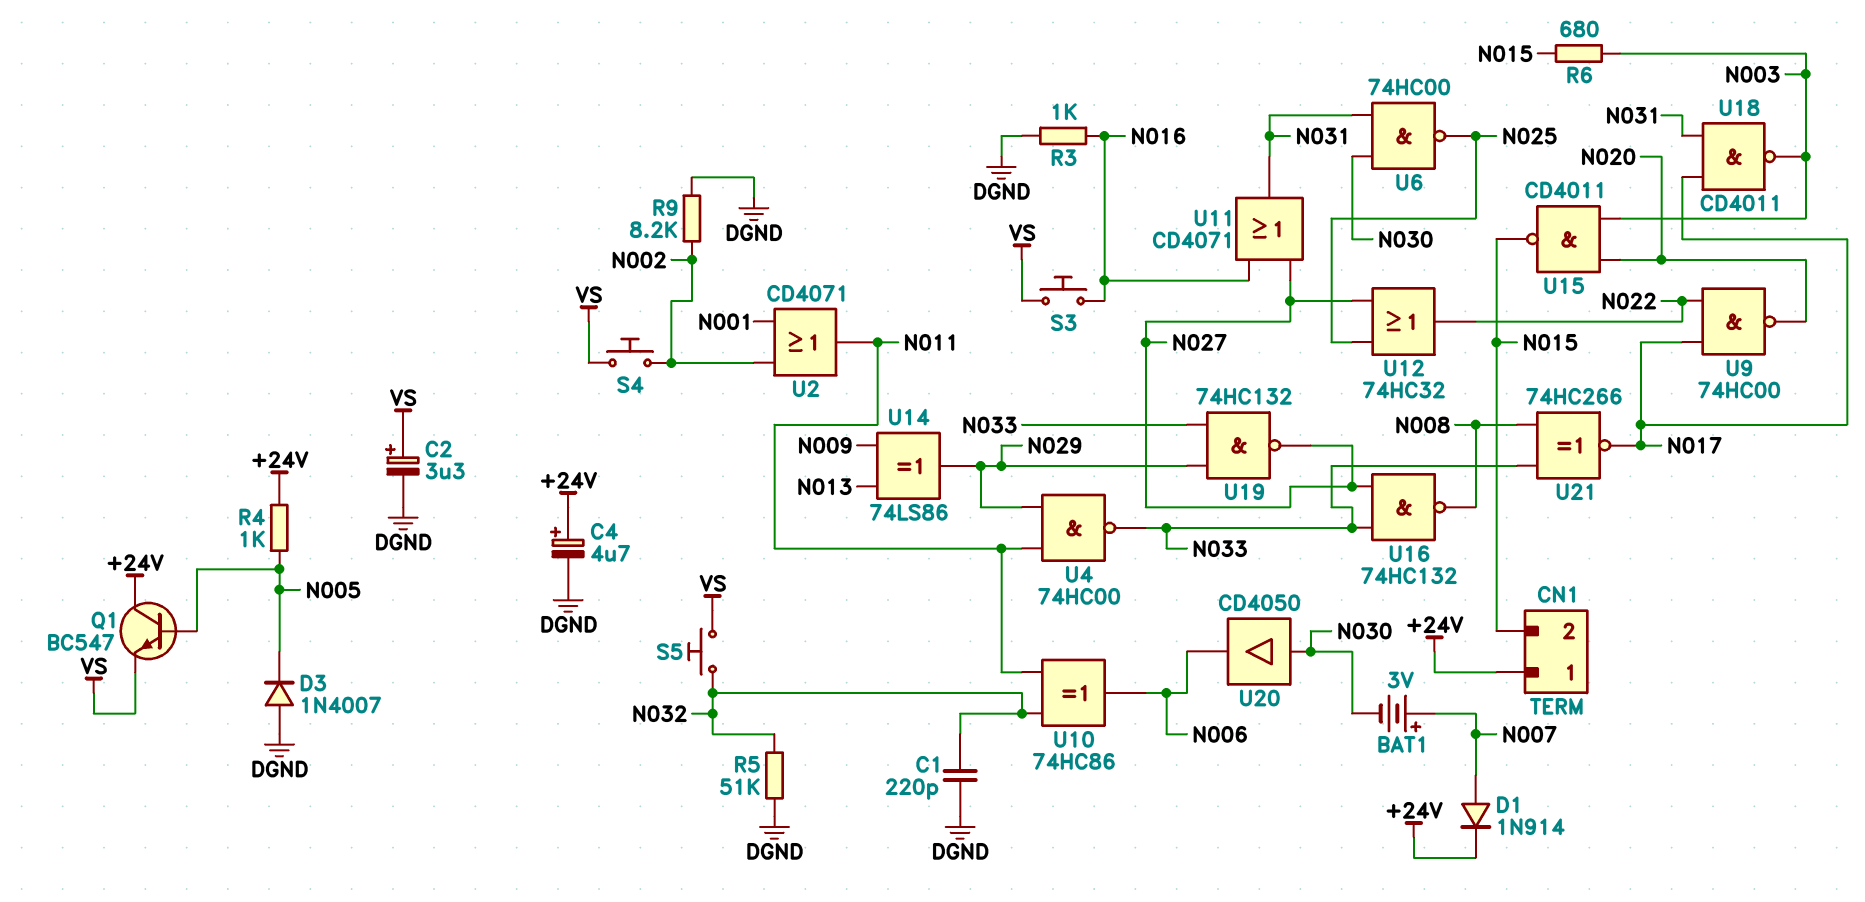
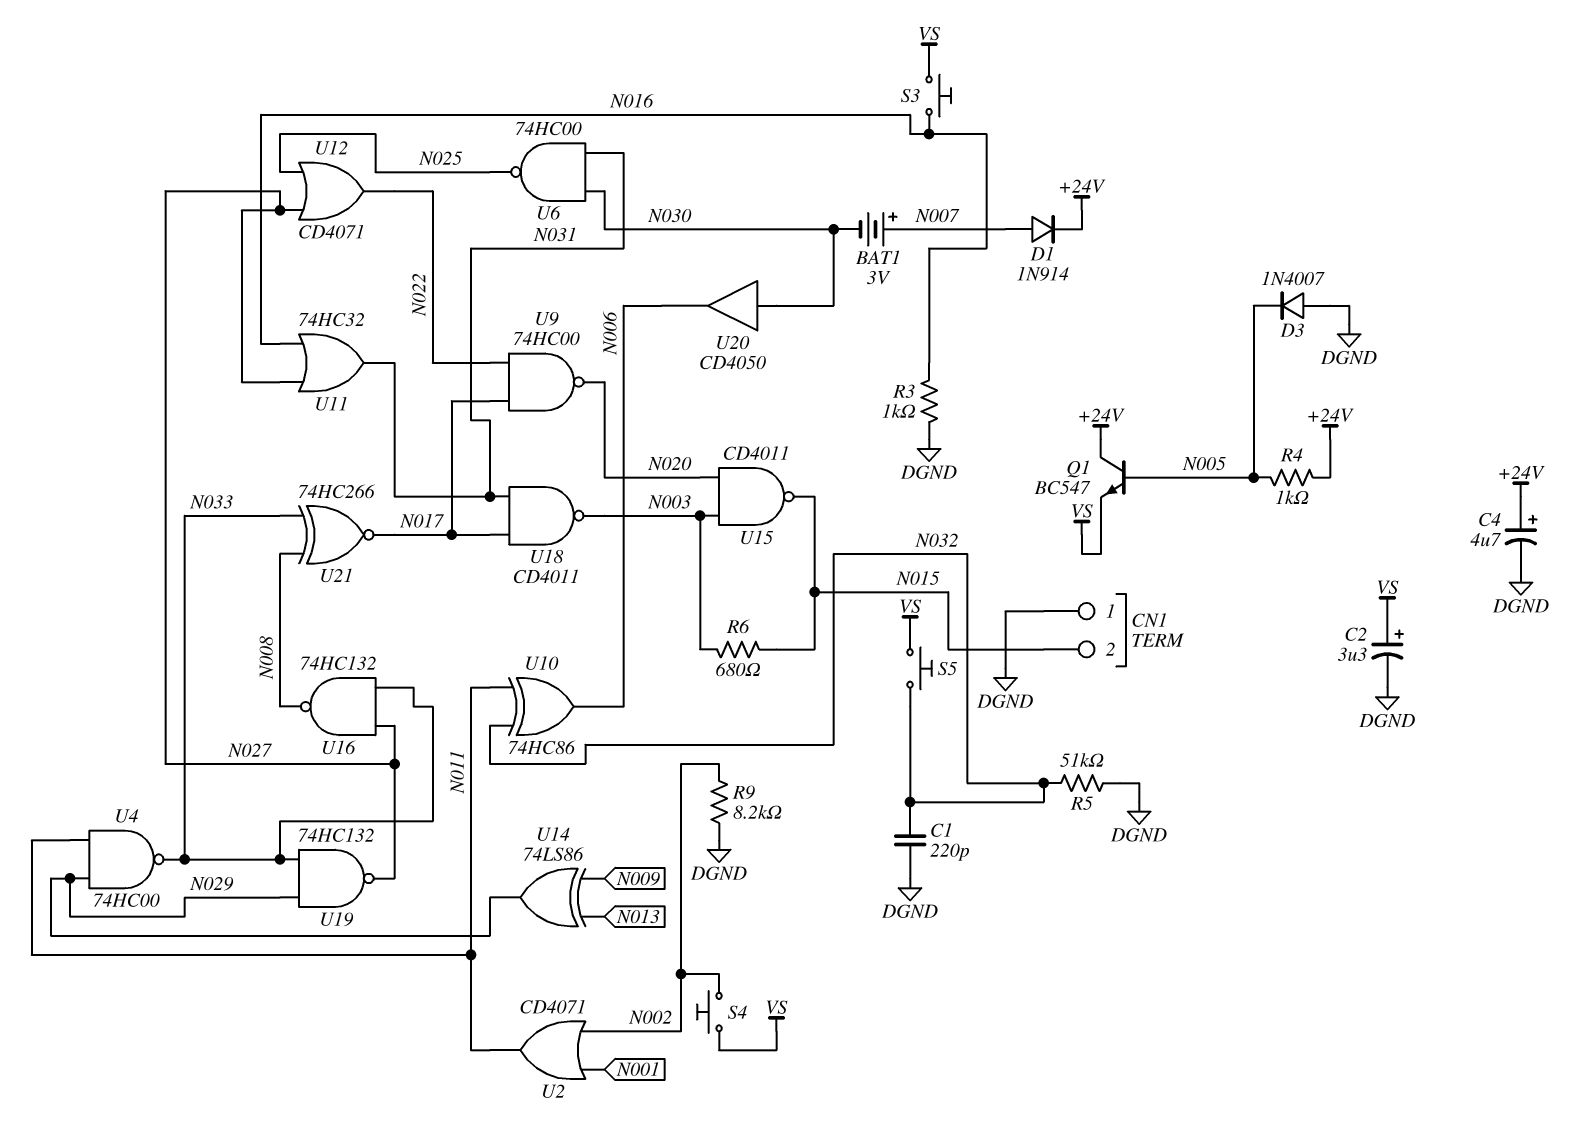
CN1 pin 1: +24V -> DGND
U11: OR CD4071 (in N016, in N027, out N031) -> OR 74HC32 (in N016, in N027, out N031)
U12: OR 74HC32 (in N025, in N027, out N022) -> OR CD4071 (in N025, in N027, out N022)

